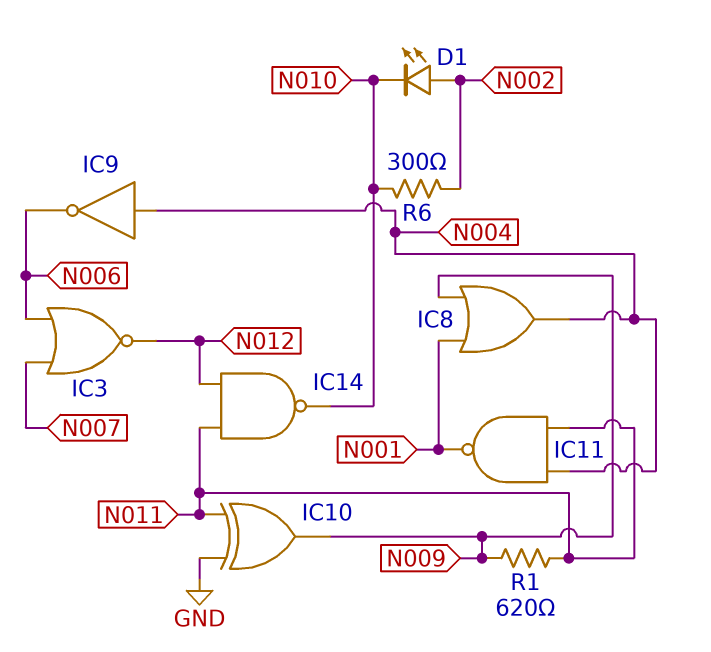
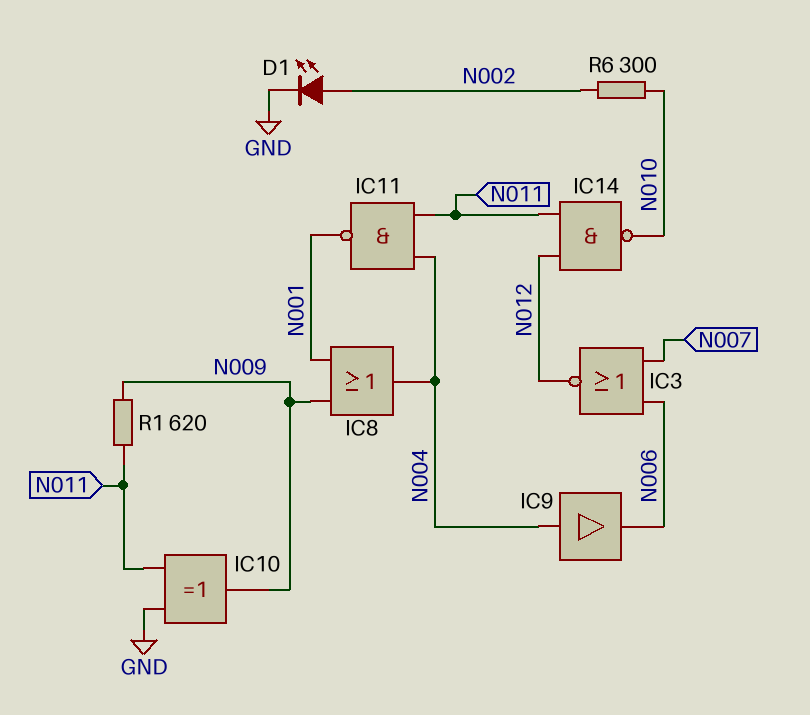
D1: LED (A N002, K N010) -> LED (A N002, K GND)
IC9: NOT (in N004, out N006) -> buffer (in N004, out N006)

